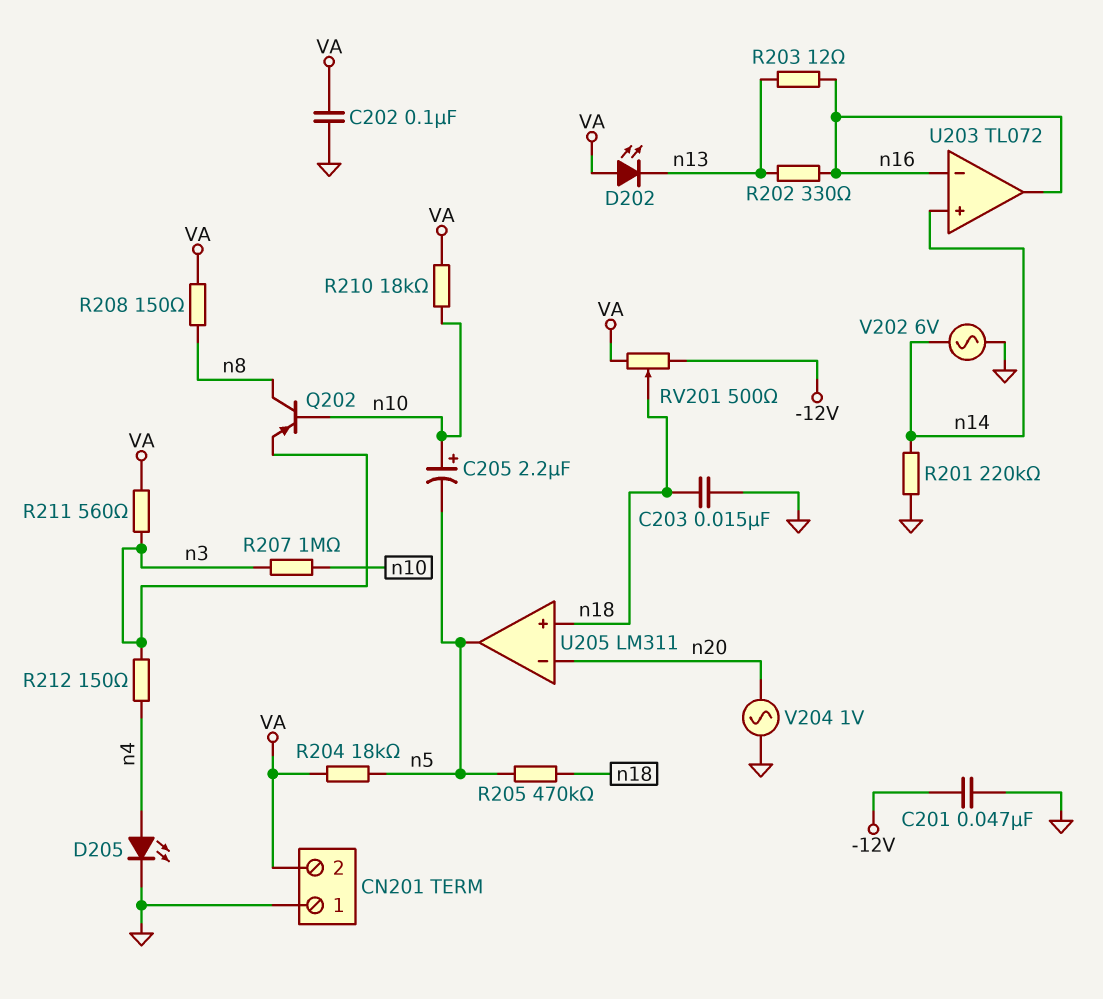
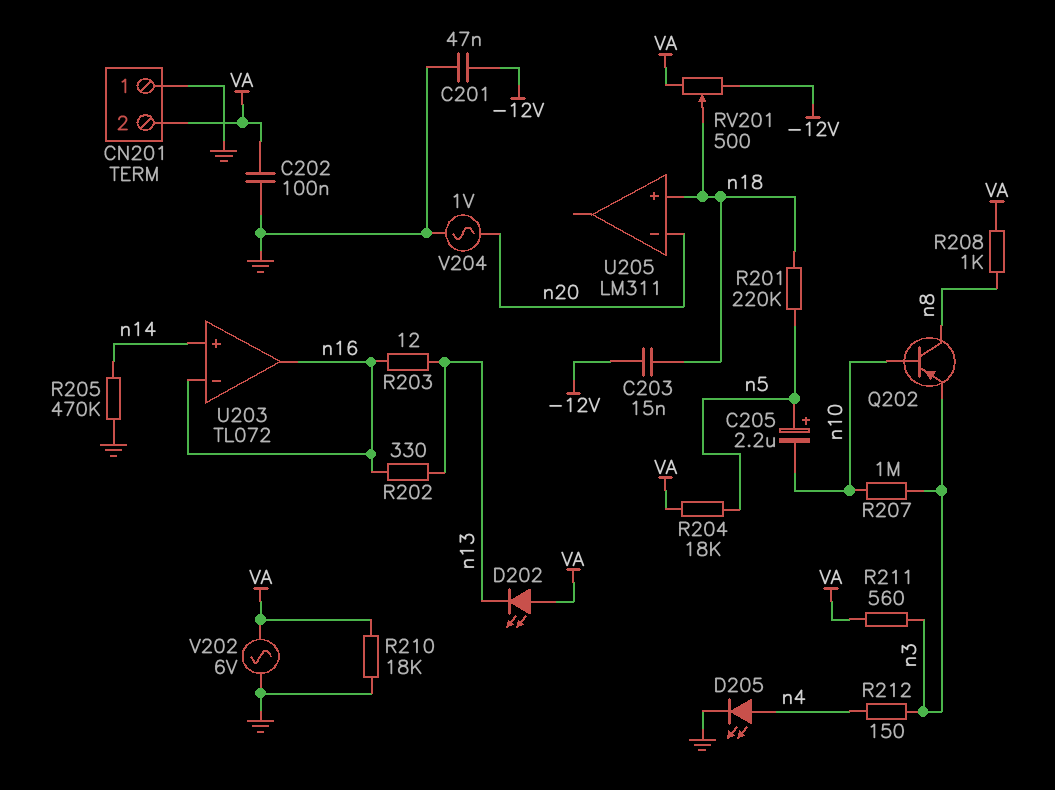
C203: 15nF (GND, n18) -> 15nF (-12V, n18)
C205: 2.2uF (plus n10, minus n5) -> 2.2uF (plus n5, minus n10)
R201: 220k (GND, n14) -> 220k (n5, n18)
R205: 470k (n5, n18) -> 470k (GND, n14)
R208: 150 (VA, n8) -> 1k (VA, n8)
R210: 18k (VA, n10) -> 18k (GND, VA)
U205 pin out: n5 -> none
V202: AC 6V (GND, n14) -> AC 6V (GND, VA)

